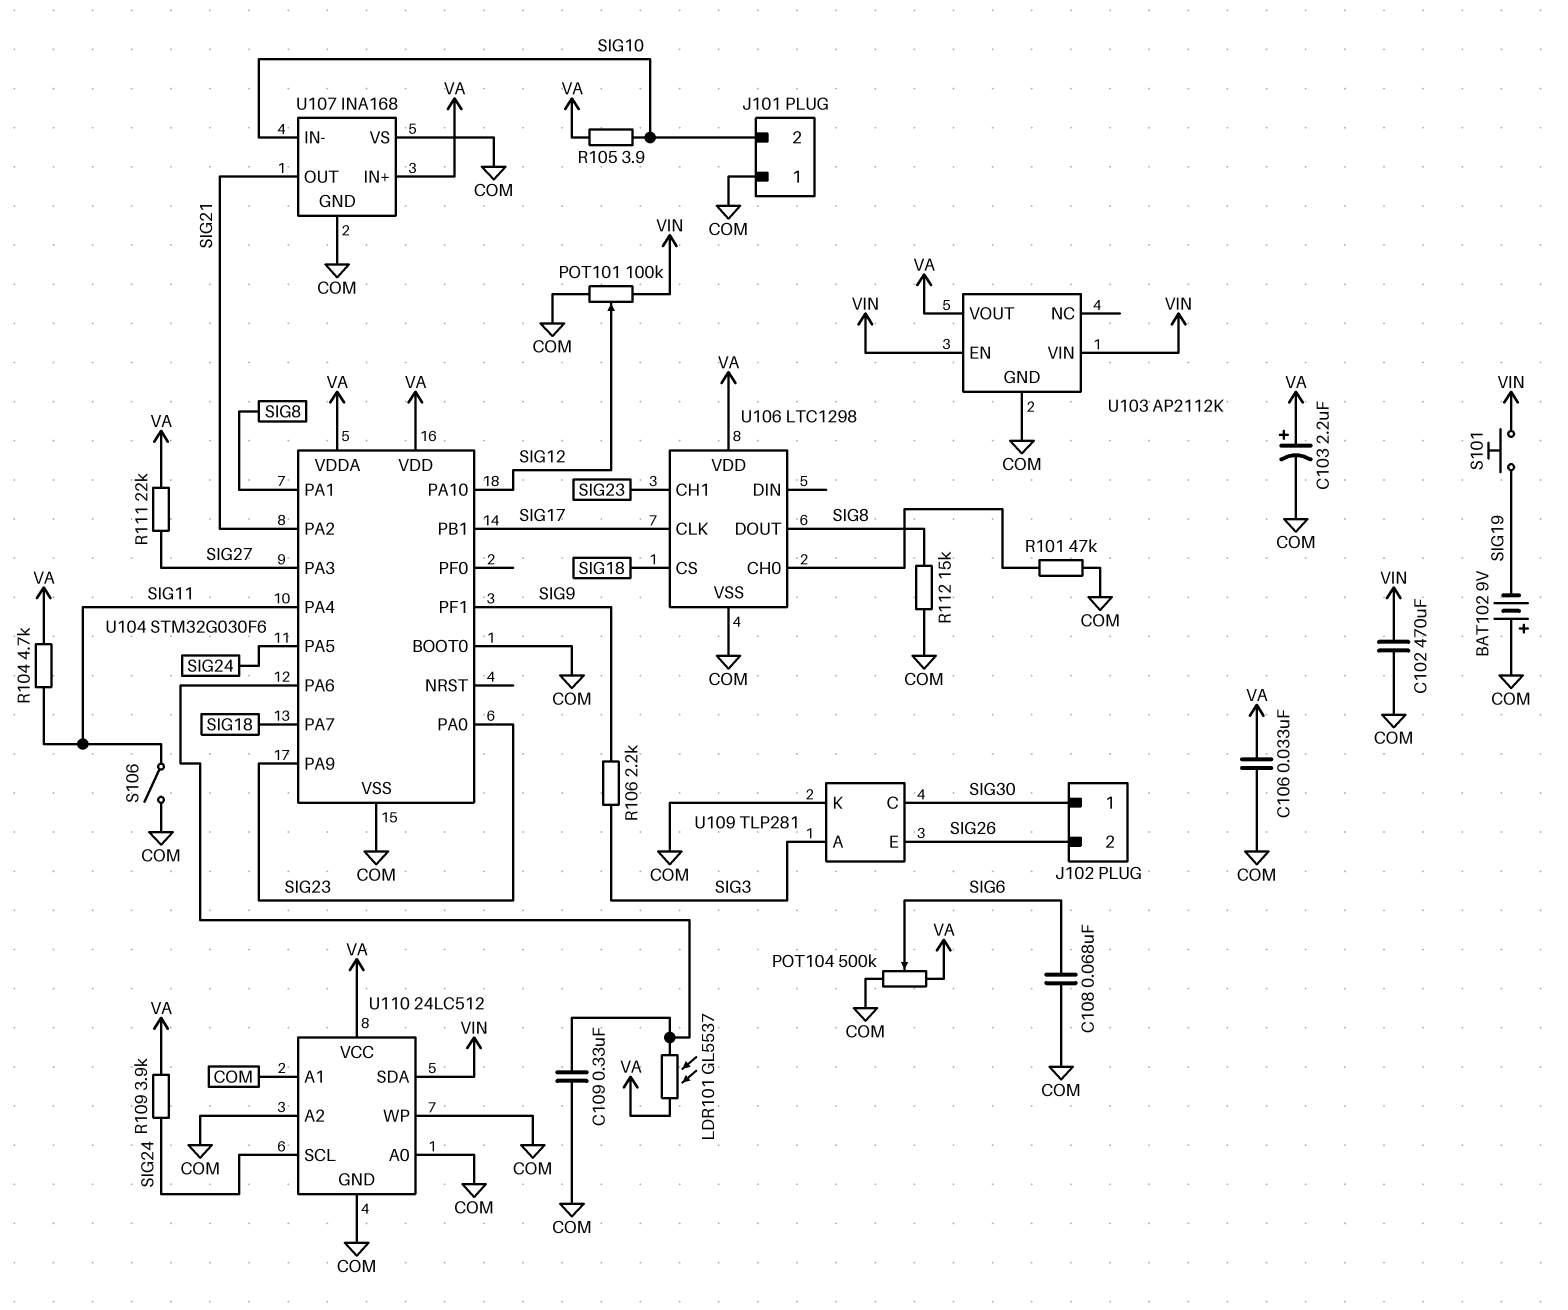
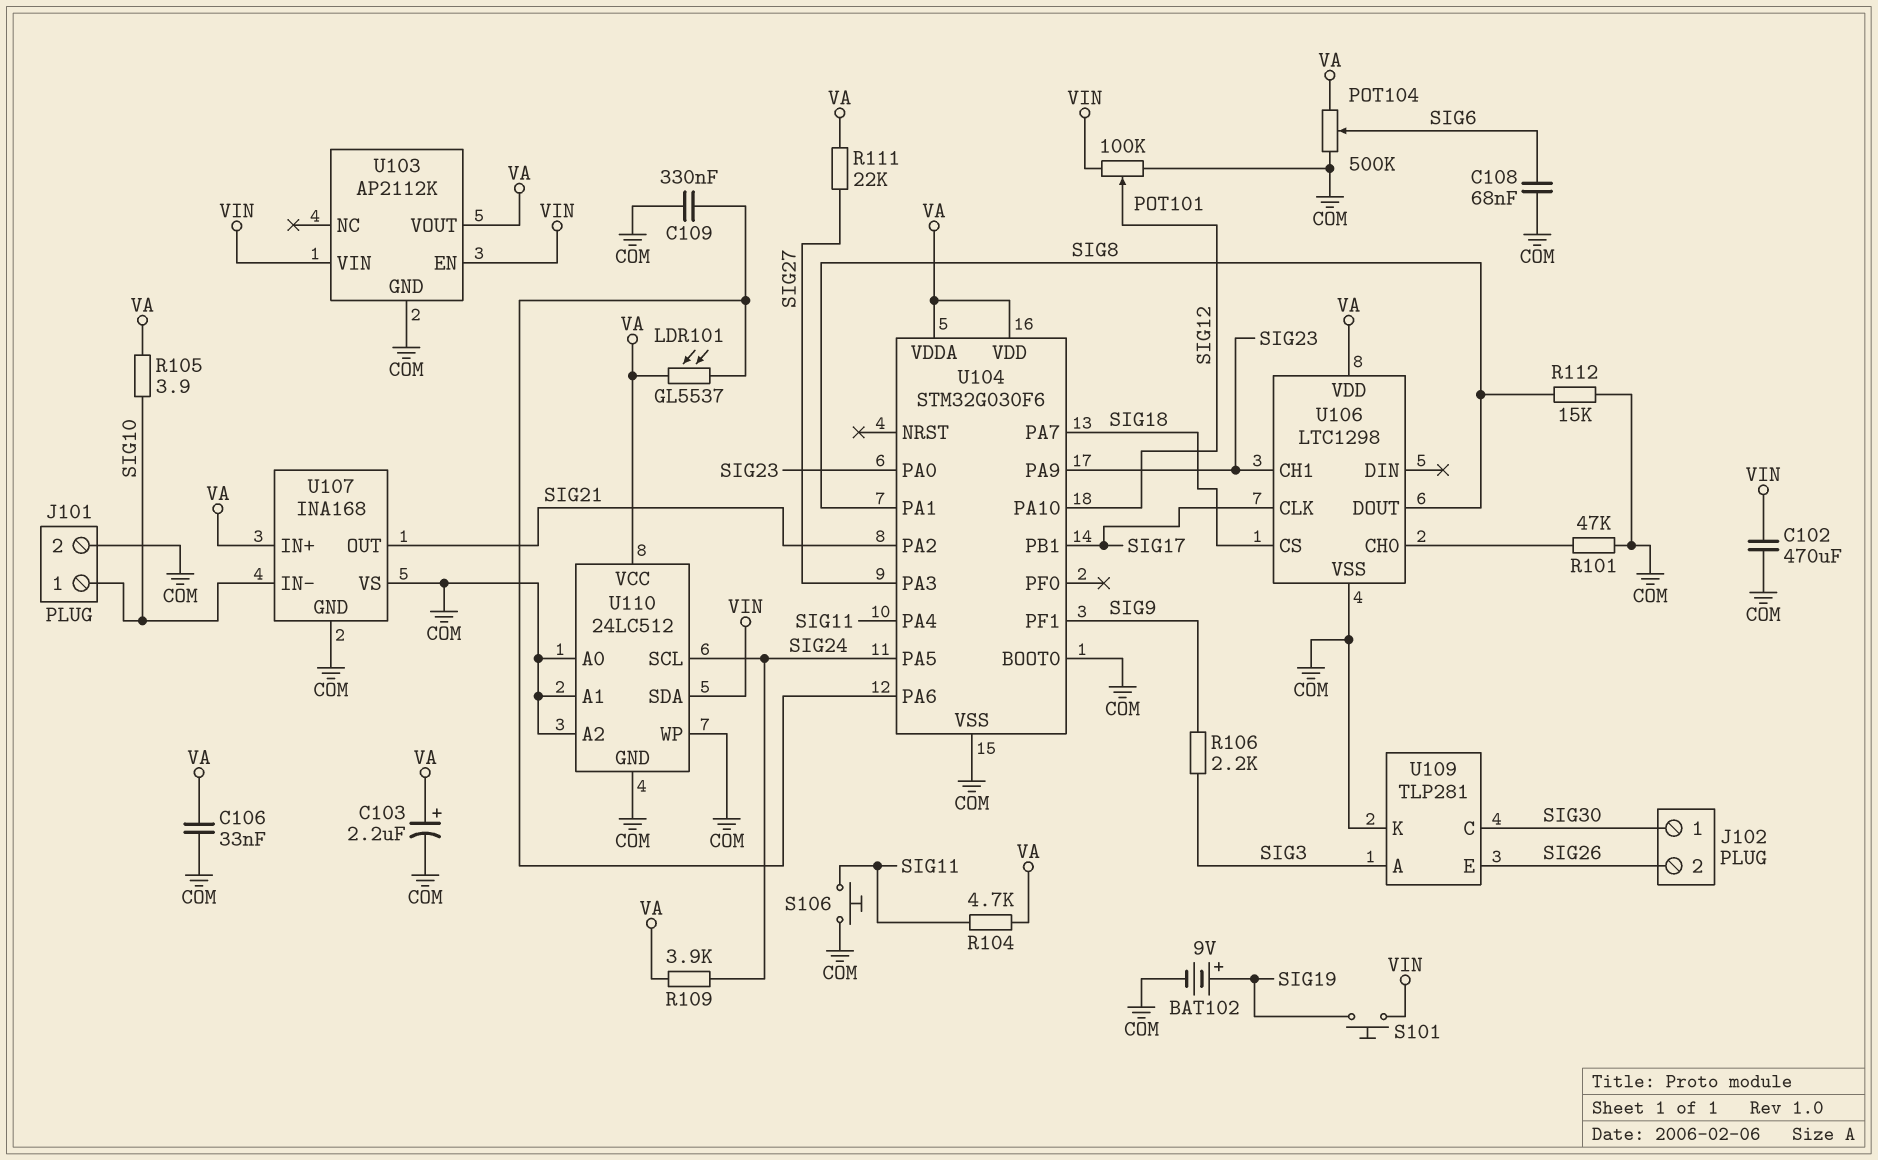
BAT102: 9V (plus COM, minus SIG19) -> 9V (plus SIG19, minus COM)
J101 pin 1: COM -> SIG10
J101 pin 2: SIG10 -> COM
S106: switch (COM, SIG11) -> button (COM, SIG11)

